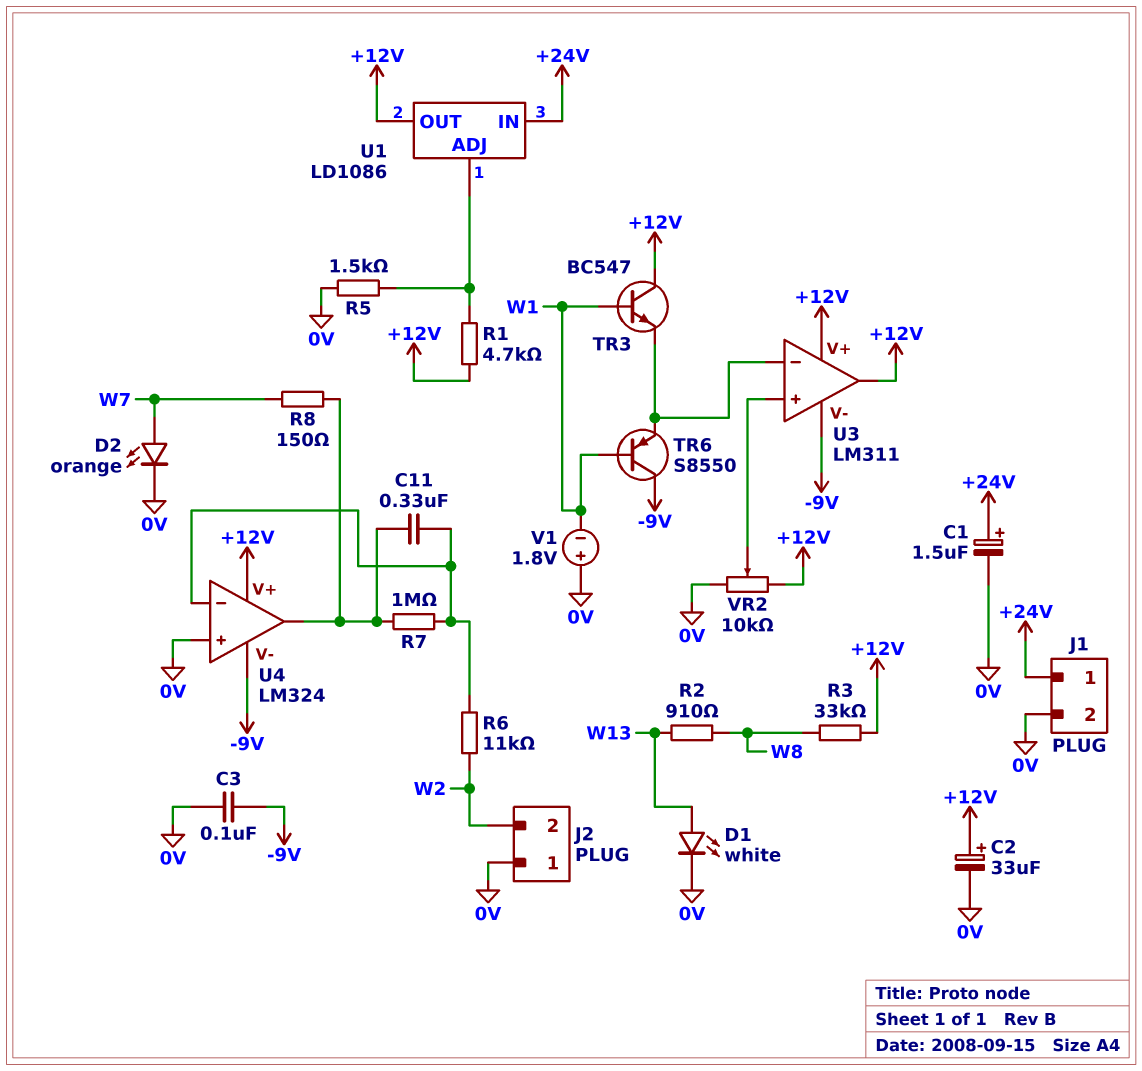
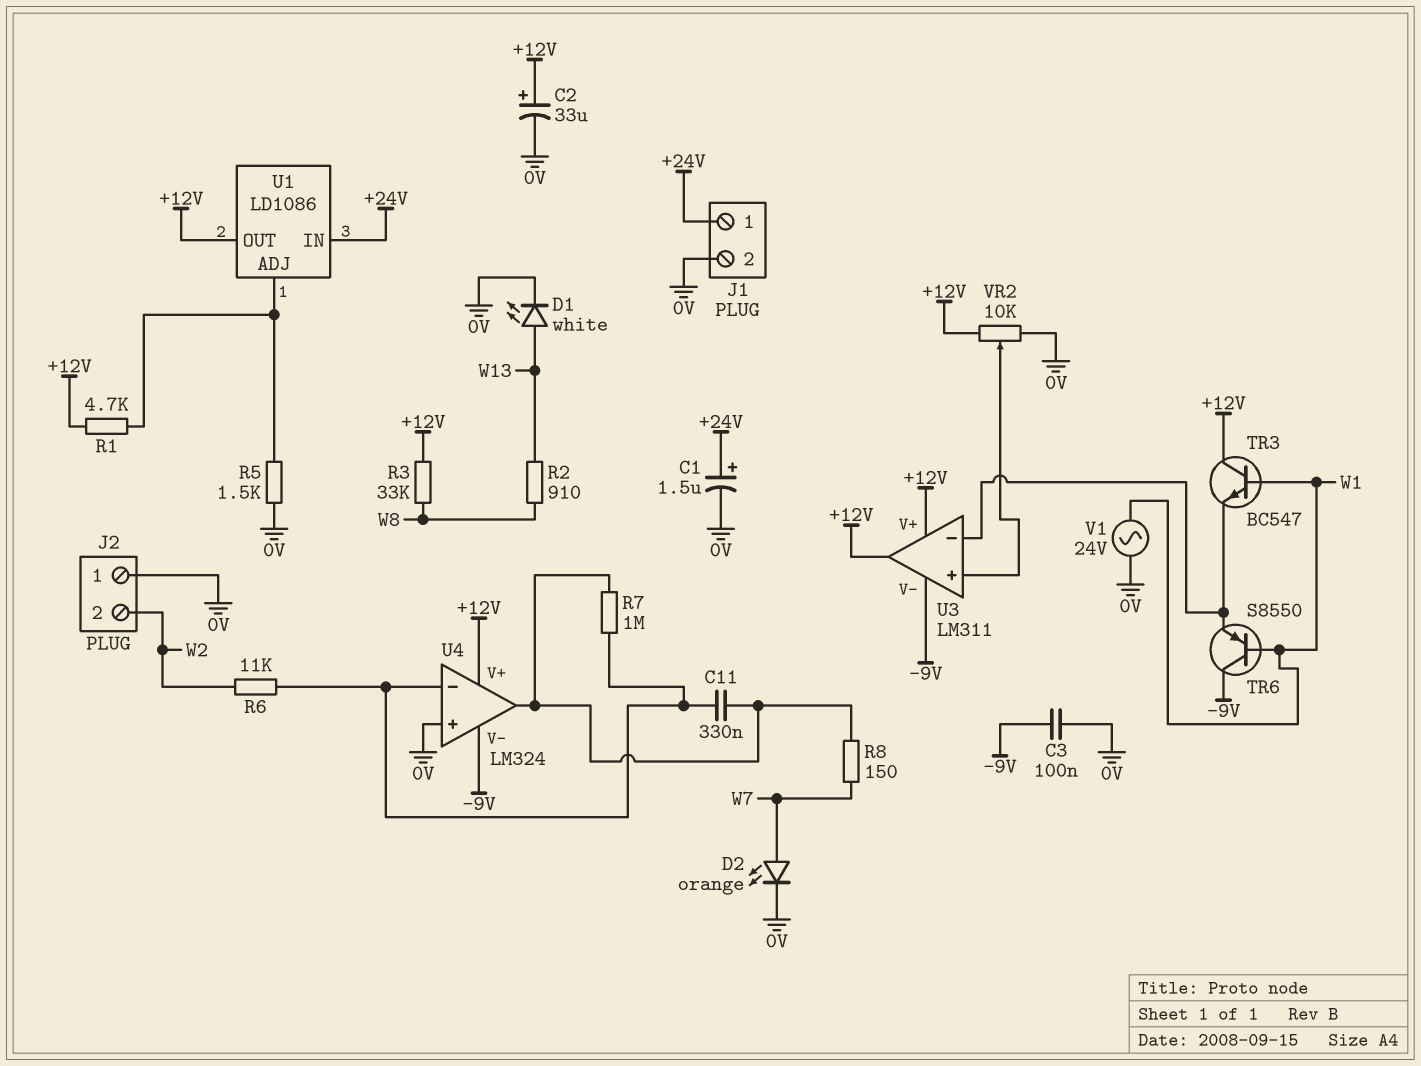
V1: 1.8V (plus 0V, minus W1) -> AC 24V (0V, W1)

